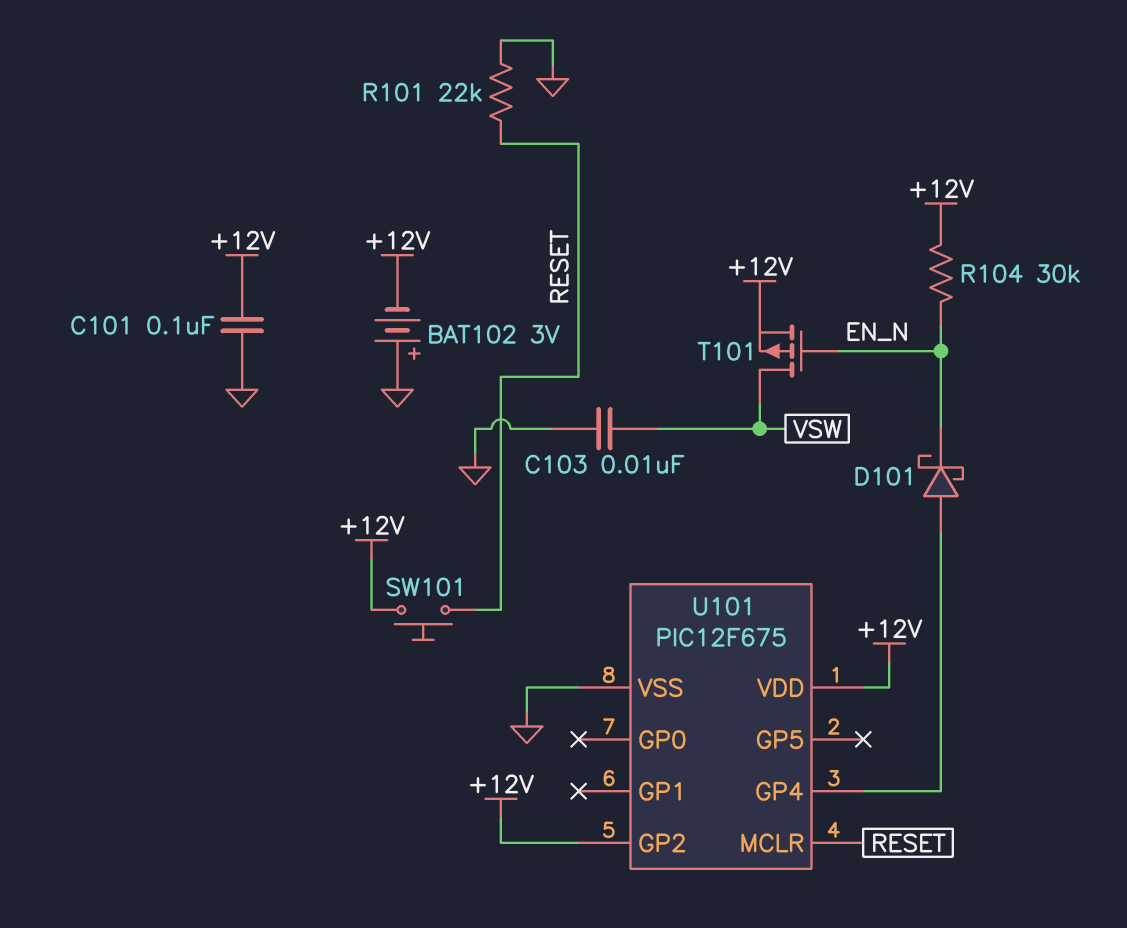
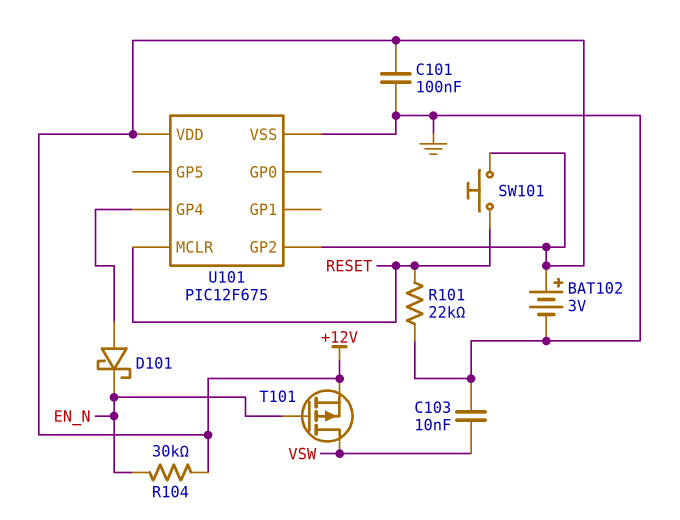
BAT102: 3V (plus GND, minus +12V) -> 3V (plus +12V, minus GND)

